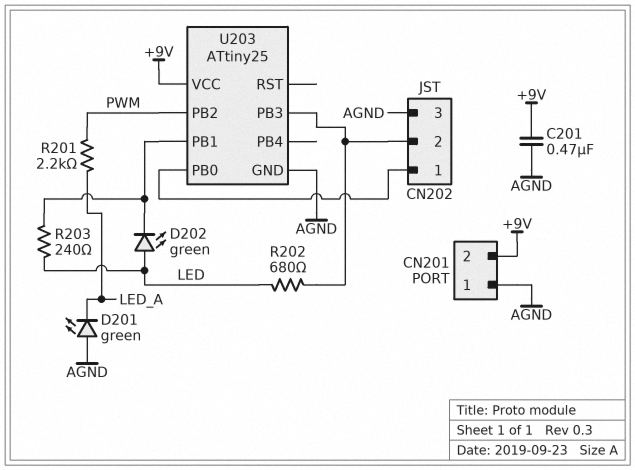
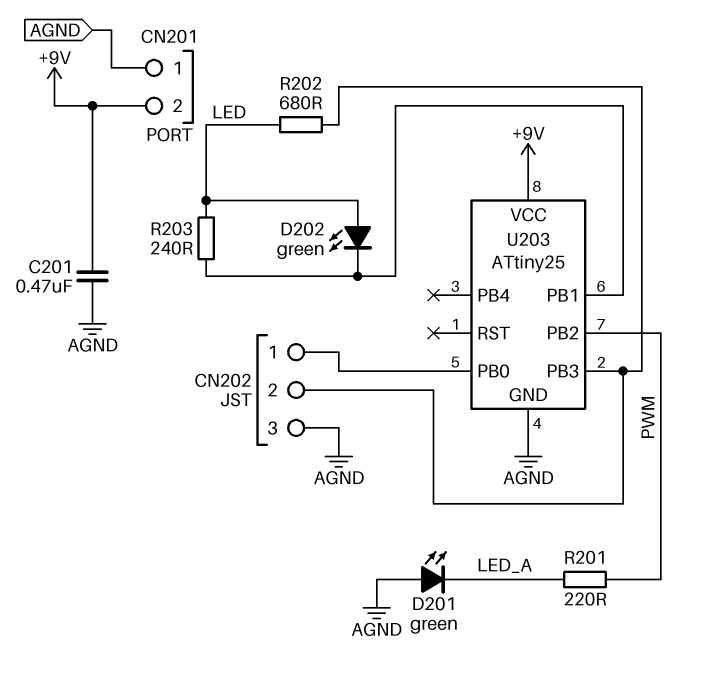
R201: 2.2k (LED_A, PWM) -> 220 (LED_A, PWM)

